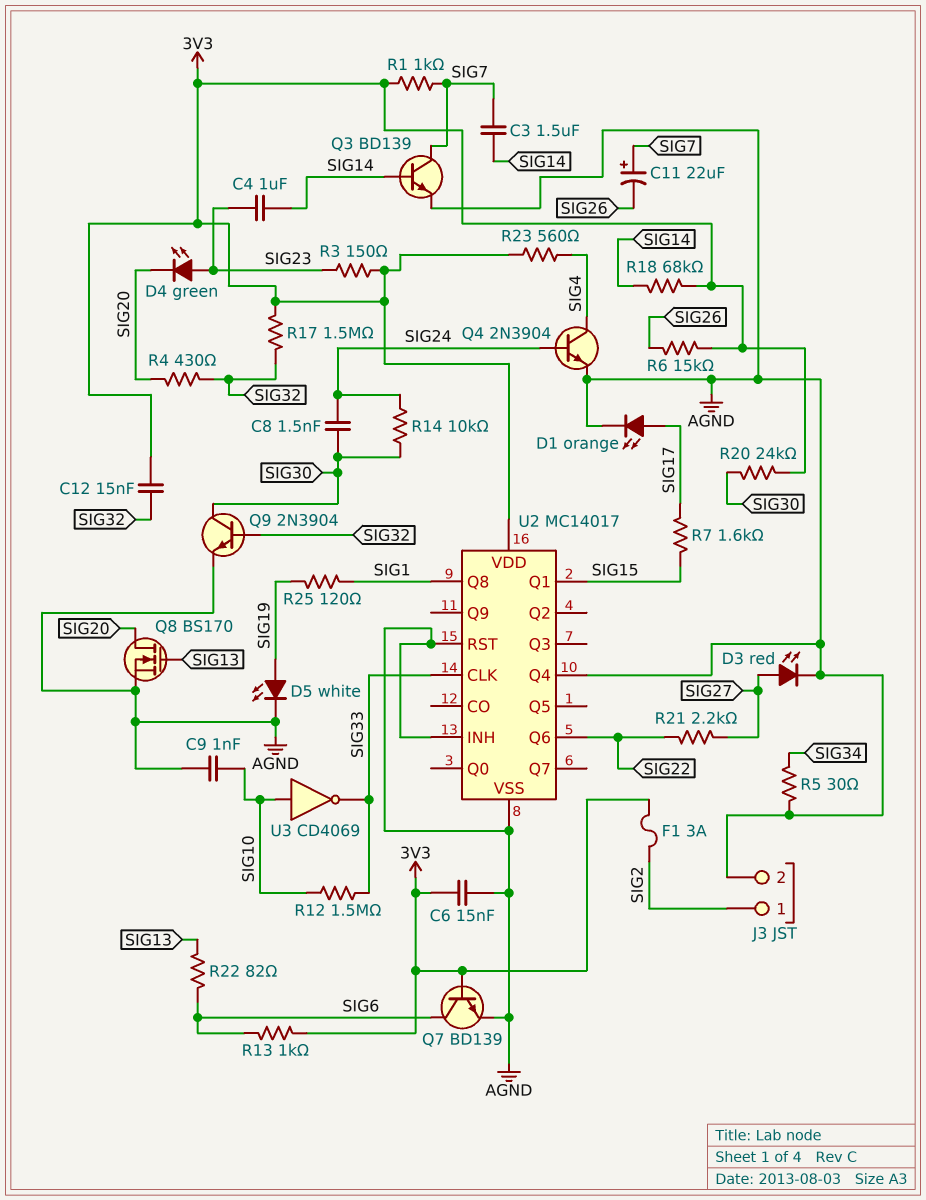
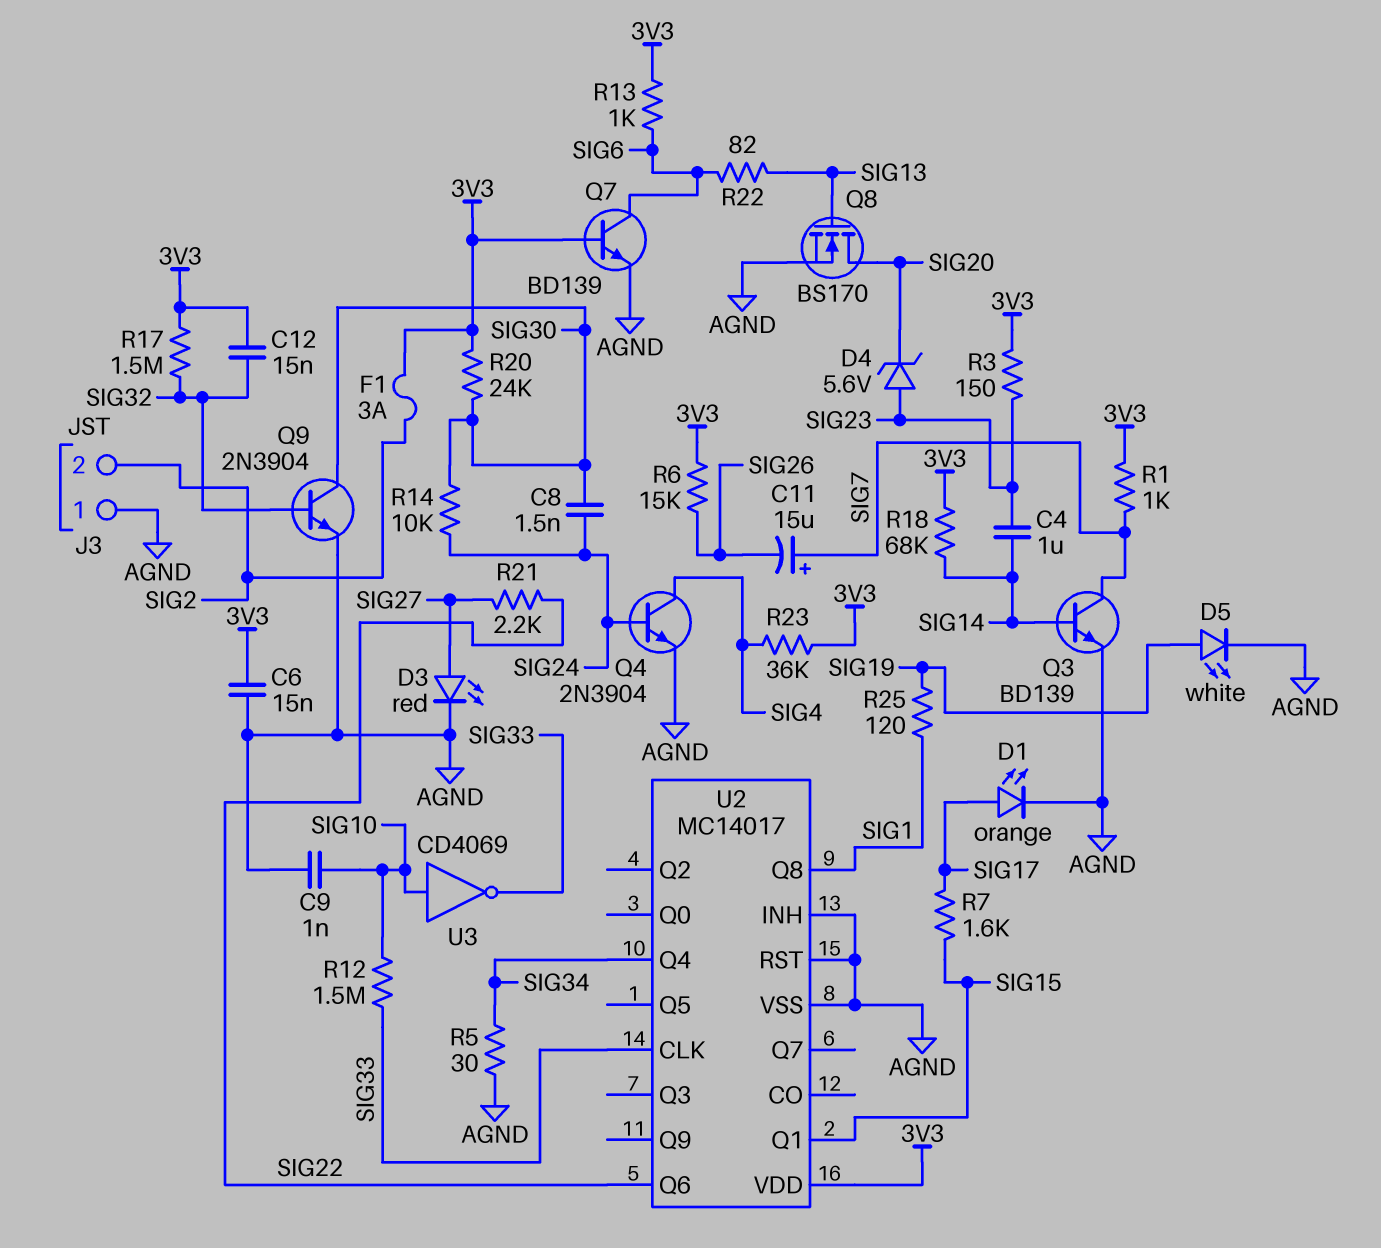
C3: 1.5uF (SIG7, SIG14) -> none
C11: 22uF (plus SIG7, minus SIG26) -> 15uF (plus SIG7, minus SIG26)
D4: LED green (A SIG23, K SIG20) -> zener 5.6V (A SIG23, K SIG20)
J3 pin 1: SIG2 -> AGND
J3 pin 2: AGND -> SIG2
R4: 430 (SIG20, SIG32) -> none
R23: 560 (3V3, SIG4) -> 36k (3V3, SIG4)
U2 pin Q4: AGND -> SIG34

